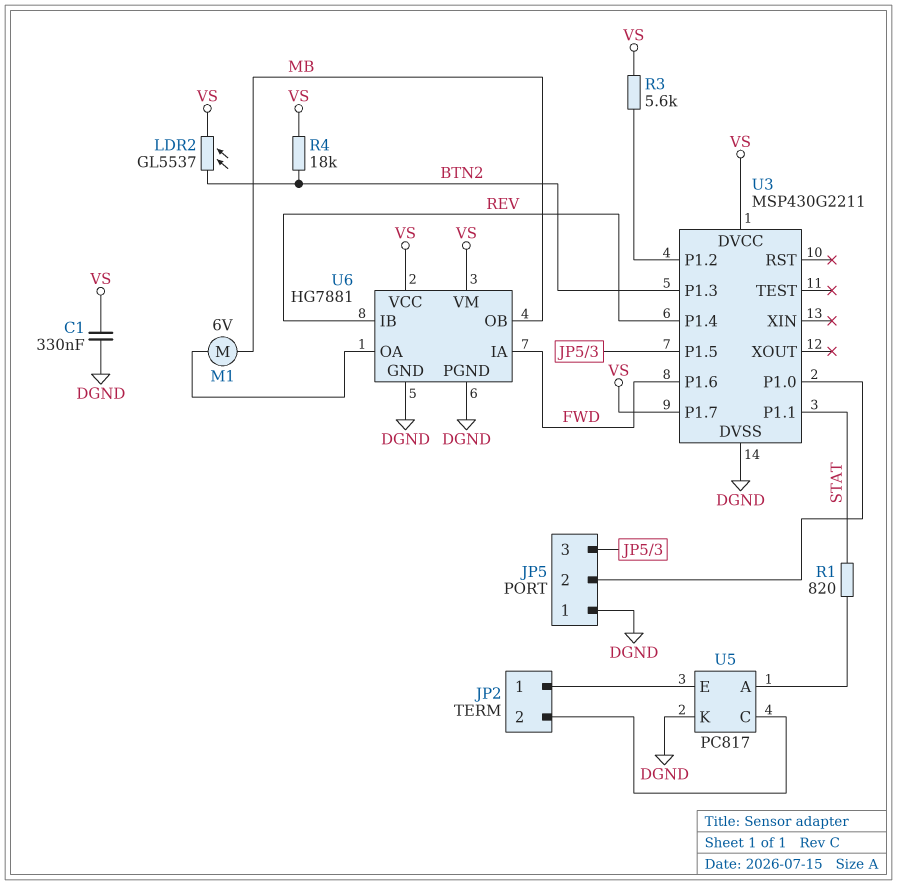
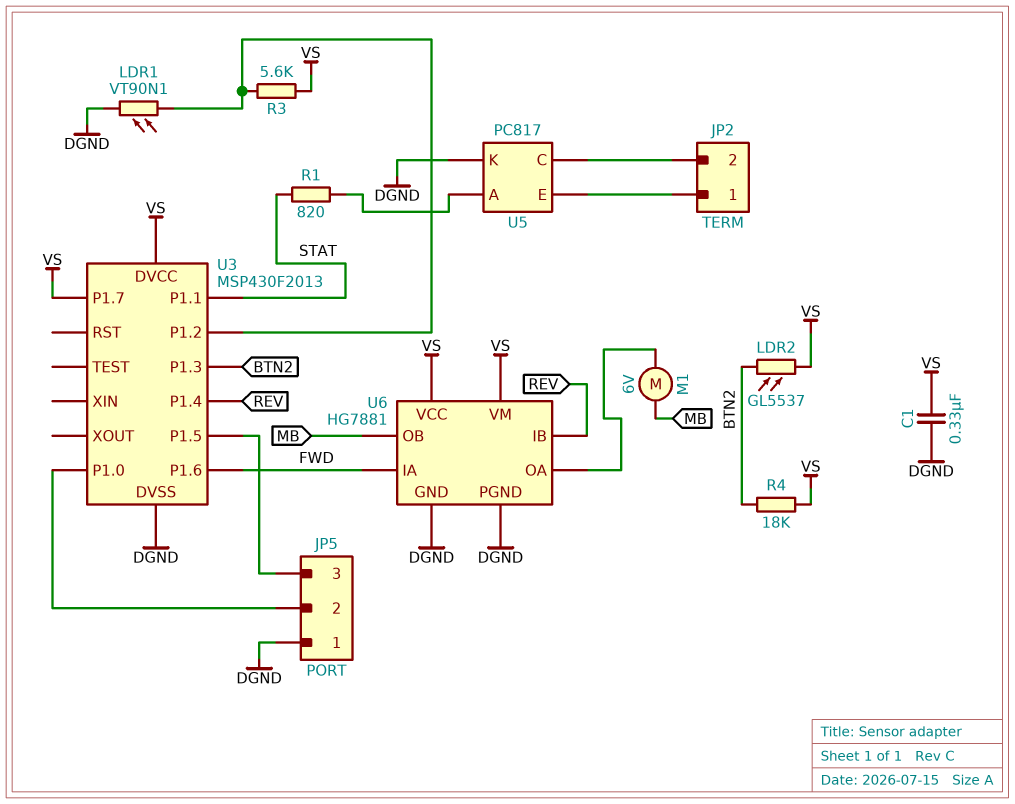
LDR1: none -> VT90N1 (DGND, U3/P1.2)
U3: MSP430G2211 -> MSP430F2013

